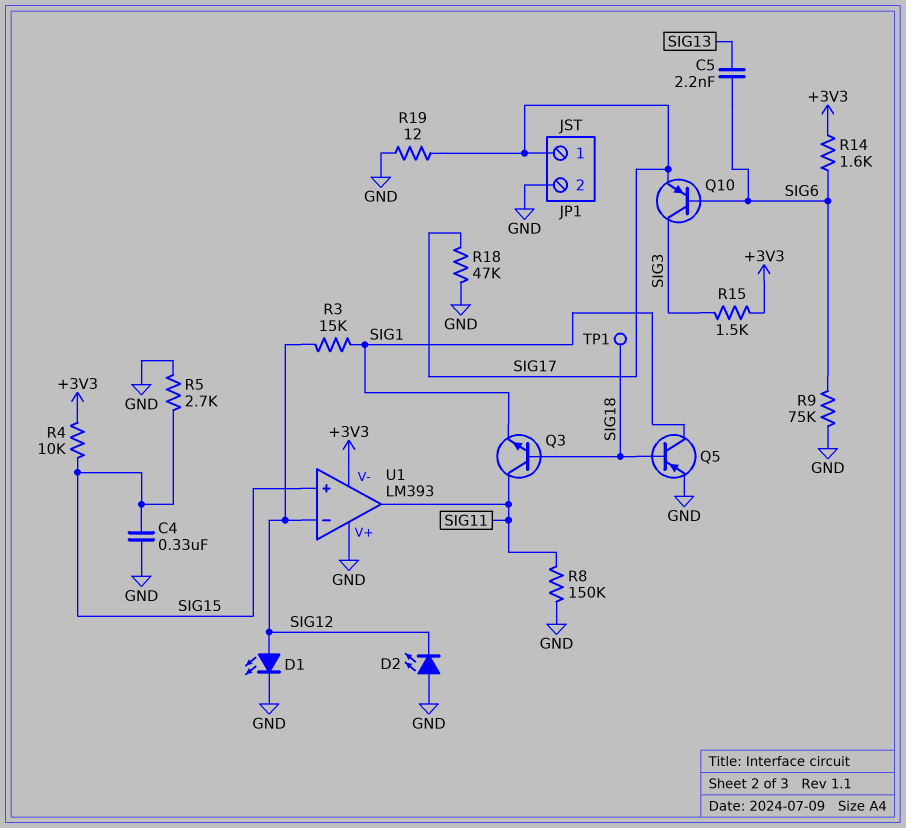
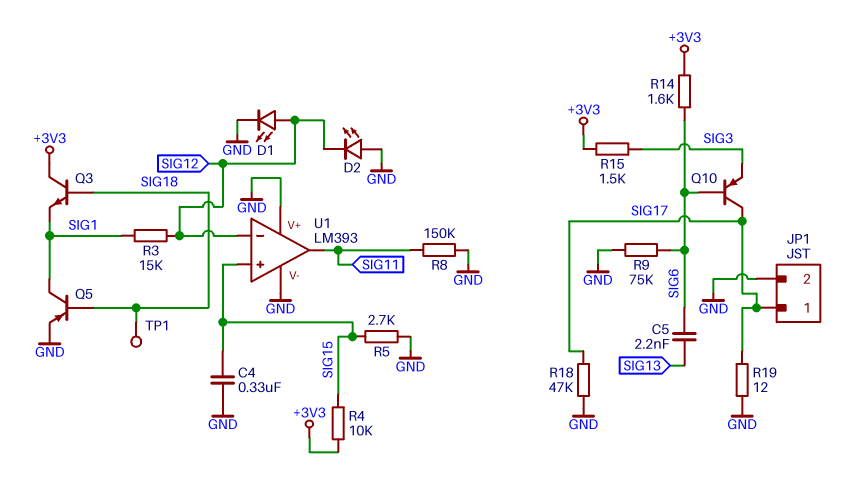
Q3: NPN (B SIG18, C SIG11, E SIG1) -> NPN (B SIG18, C +3V3, E SIG1)
Q10: PNP (B SIG6, C SIG3, E SIG17) -> PNP (B SIG6, C SIG17, E SIG3)
U1 pin V-: +3V3 -> GND

